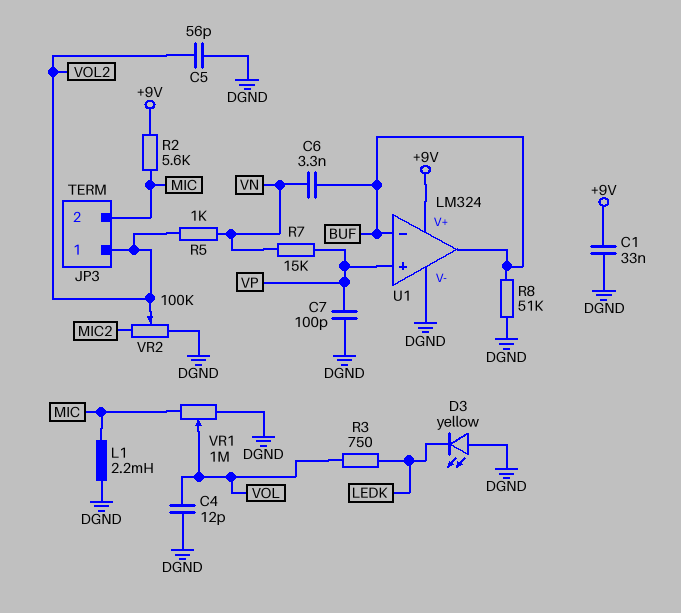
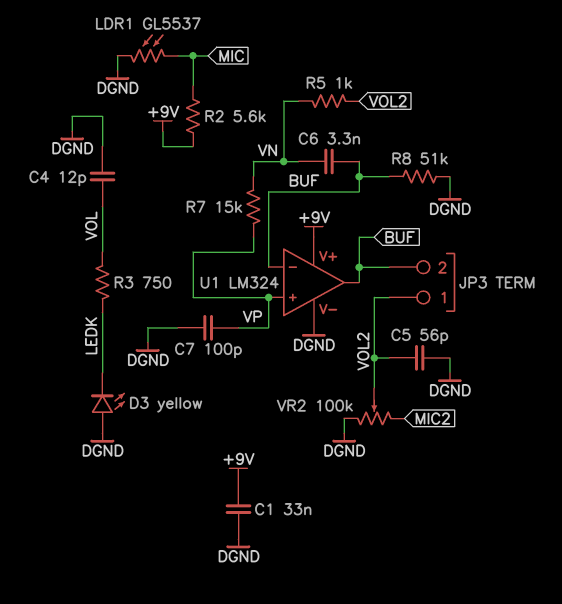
JP3 pin 2: MIC -> BUF
L1: 2.2mH (DGND, MIC) -> none
LDR1: none -> GL5537 (DGND, MIC)
VR1: 1M (DGND, MIC, wiper VOL) -> none

